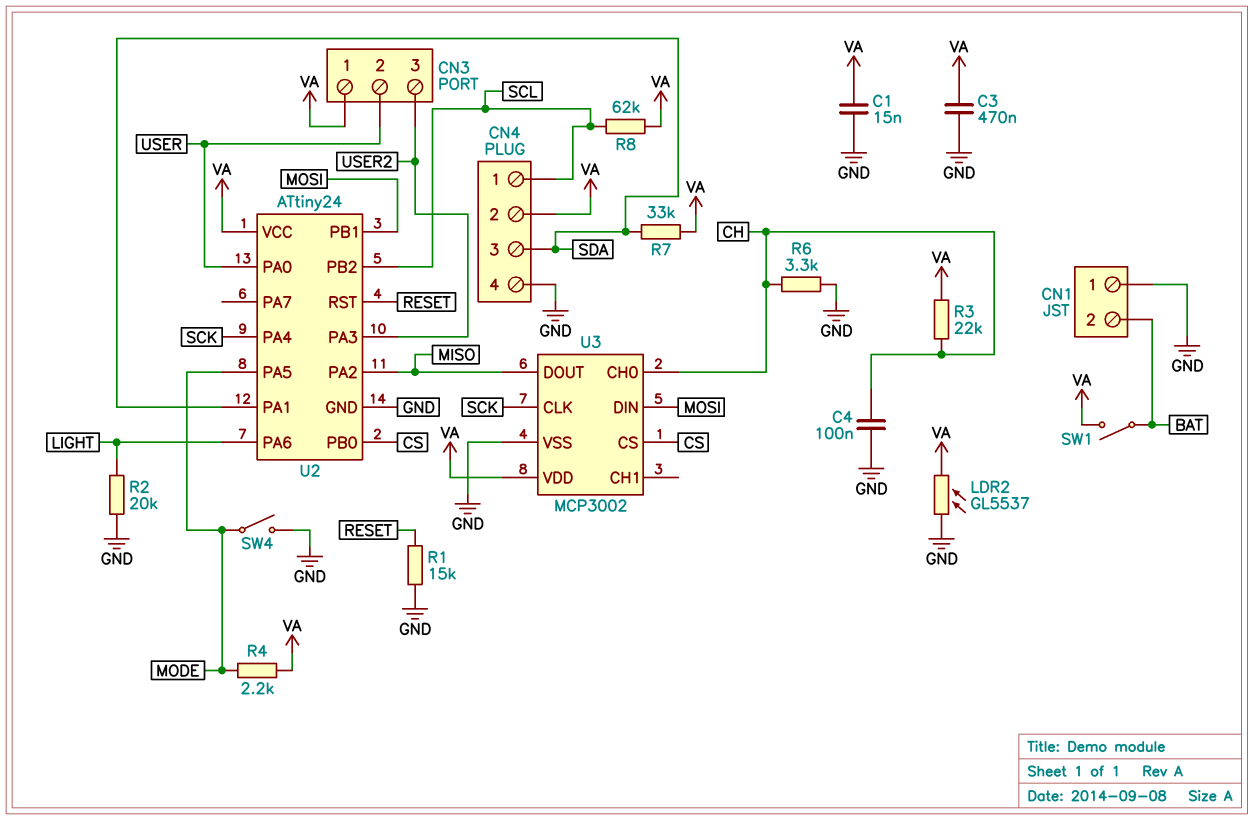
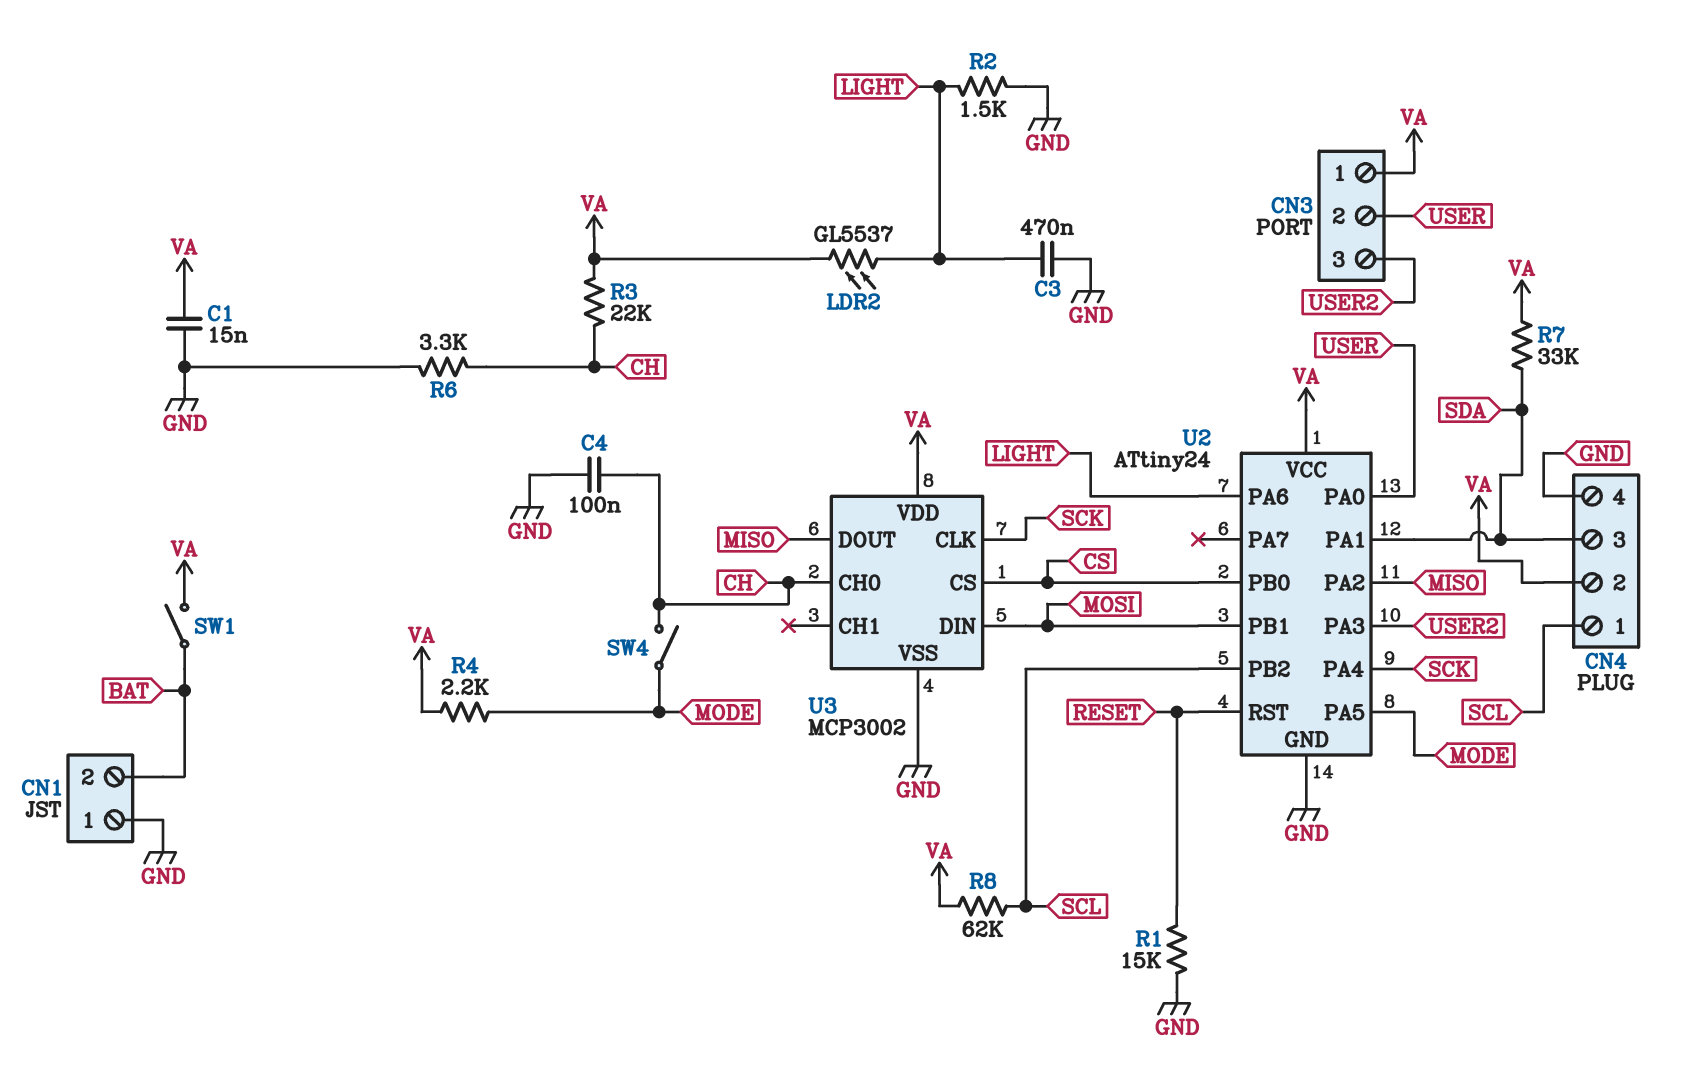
C3: 470nF (GND, VA) -> 470nF (GND, LIGHT)
LDR2: GL5537 (GND, VA) -> GL5537 (LIGHT, VA)
R2: 20k (GND, LIGHT) -> 1.5k (GND, LIGHT)
SW4: switch (GND, MODE) -> switch (CH, MODE)

